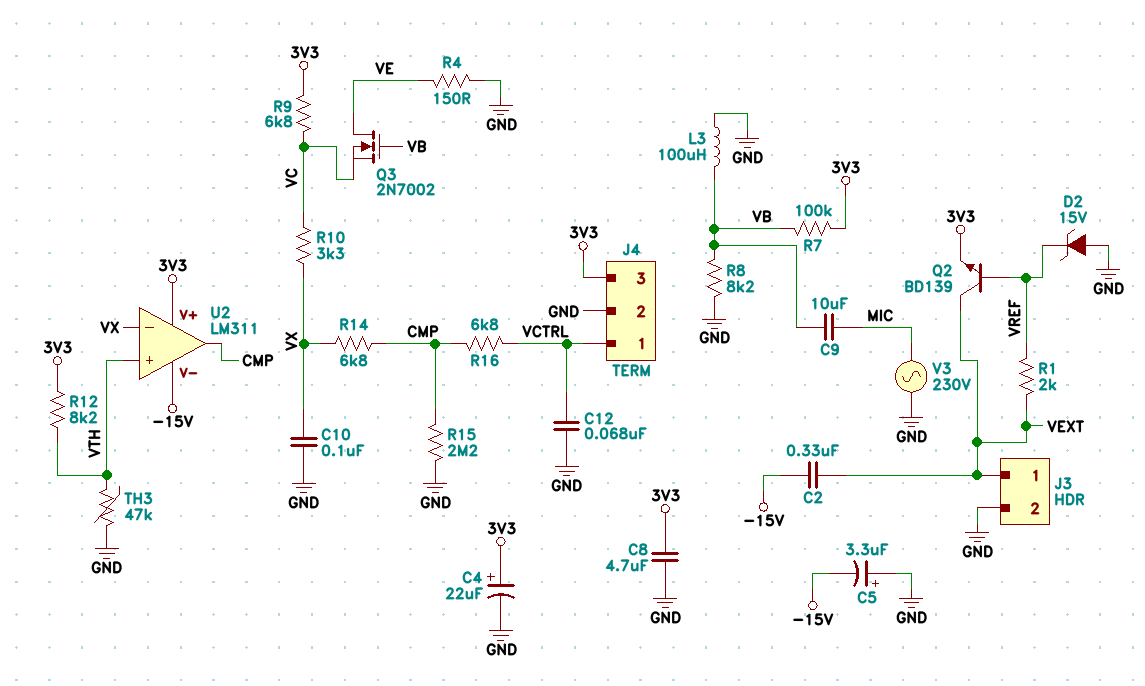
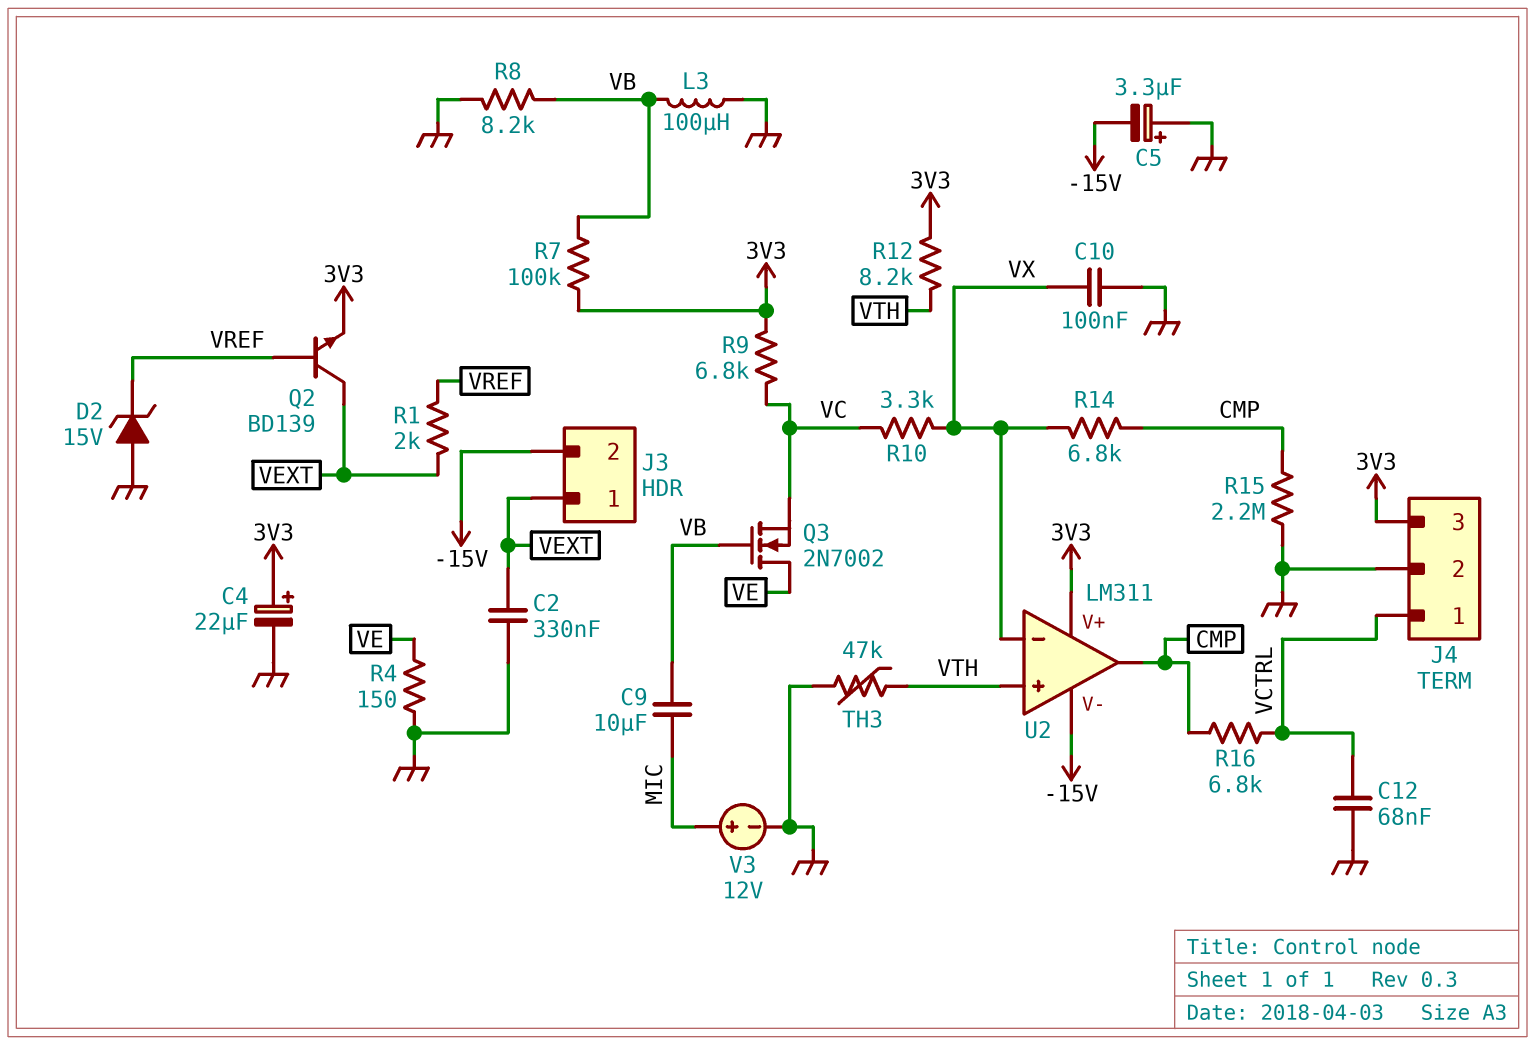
C2: 330nF (-15V, VEXT) -> 330nF (GND, VEXT)
C8: 4.7uF (3V3, GND) -> none
J3 pin 2: GND -> -15V
V3: AC 230V (GND, MIC) -> 12V (plus MIC, minus GND)

